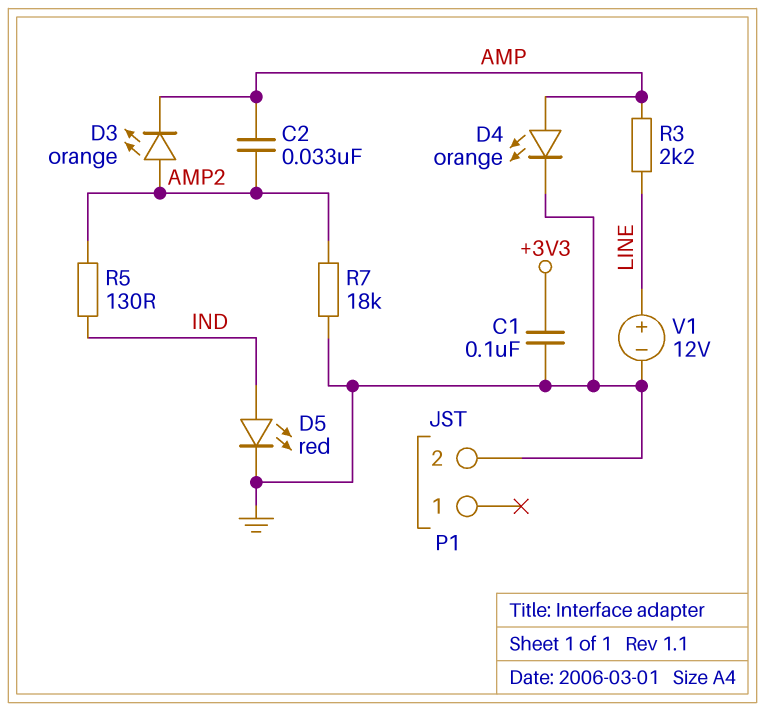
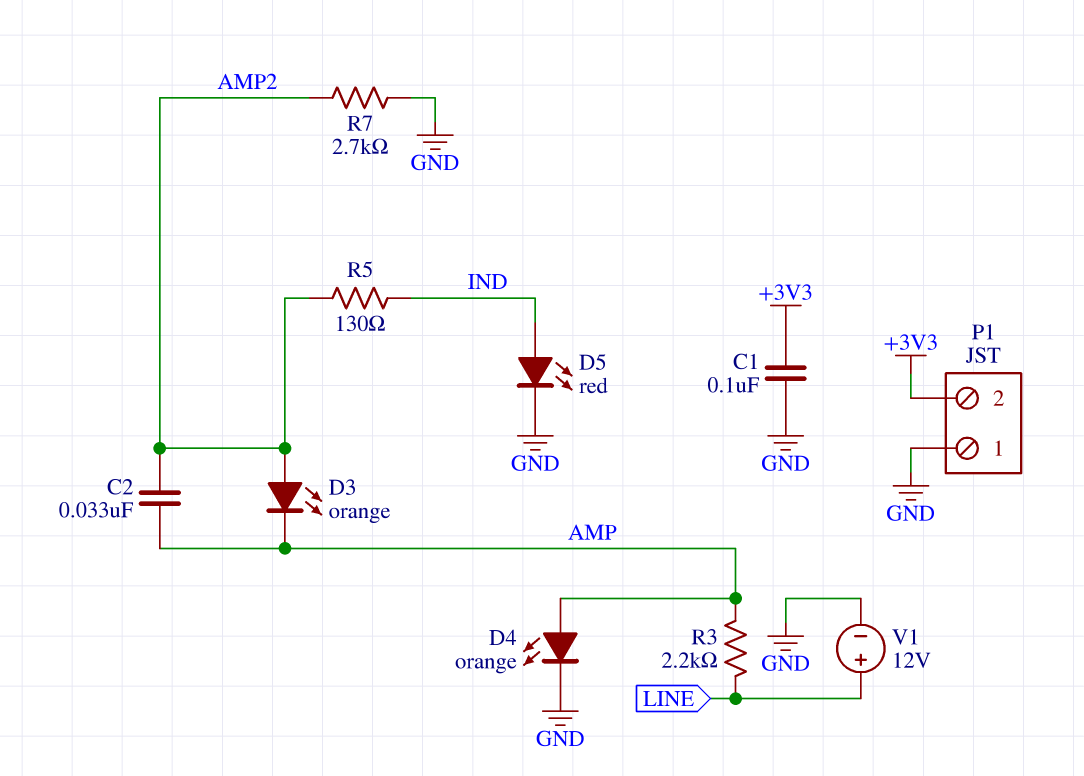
P1 pin 1: none -> GND
P1 pin 2: GND -> +3V3
R7: 18k (AMP2, GND) -> 2.7k (AMP2, GND)

